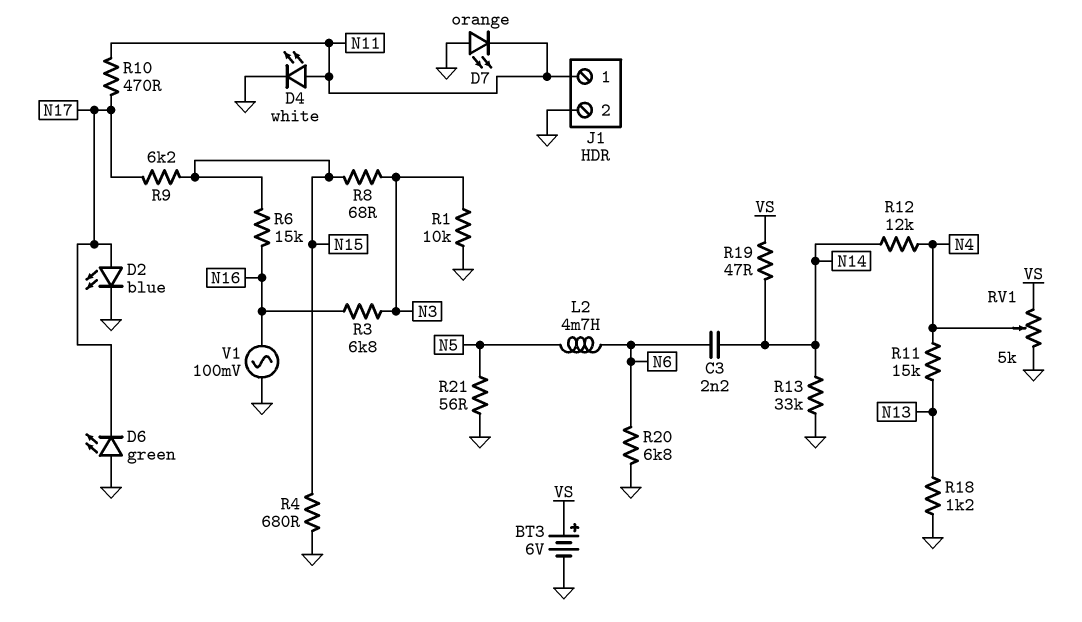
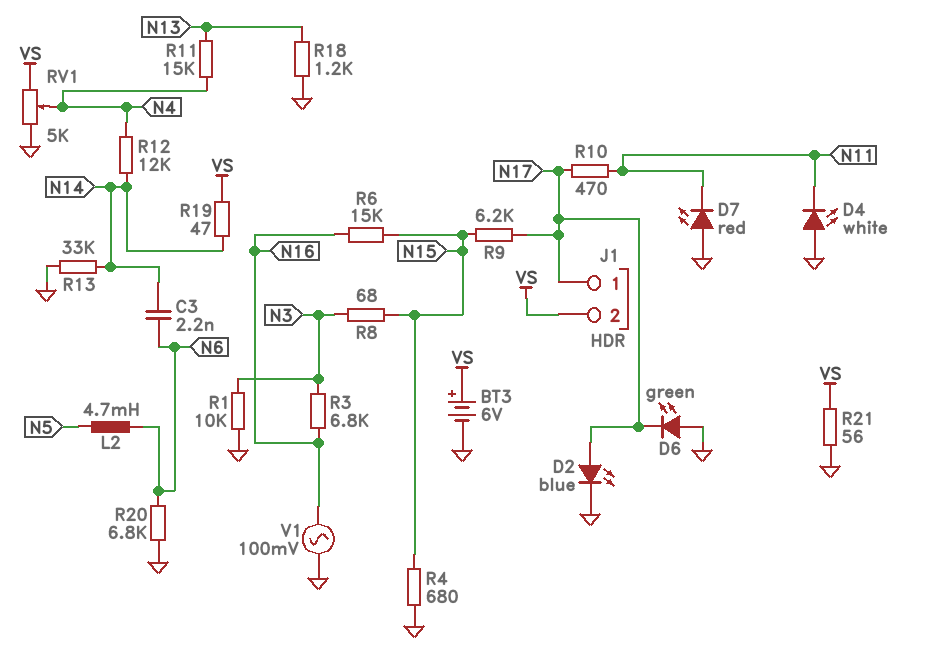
D4: LED white (A N11, K GND) -> LED white (A GND, K N11)
D7: LED orange (A GND, K N11) -> LED red (A GND, K N11)
J1 pin 1: N11 -> N17
J1 pin 2: GND -> VS
R21: 56 (GND, N5) -> 56 (GND, VS)

